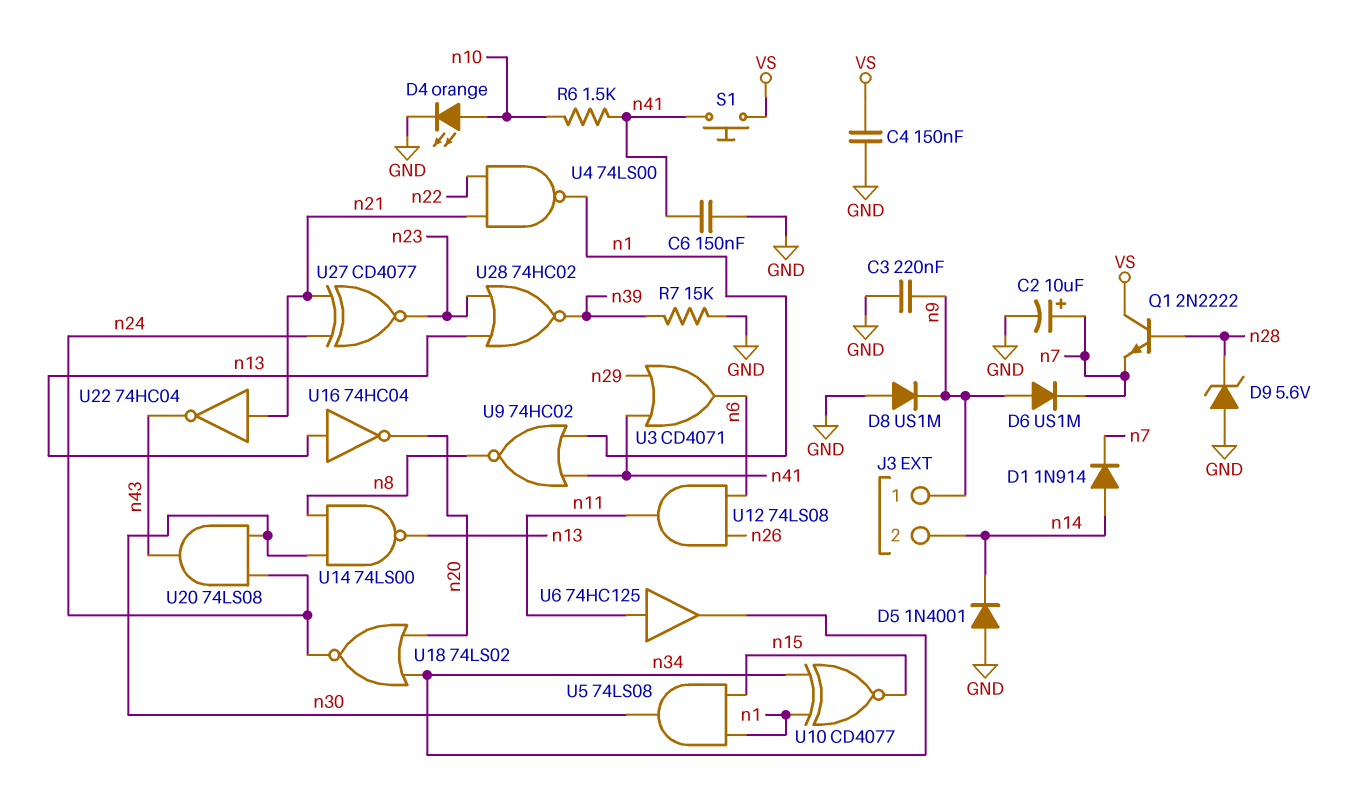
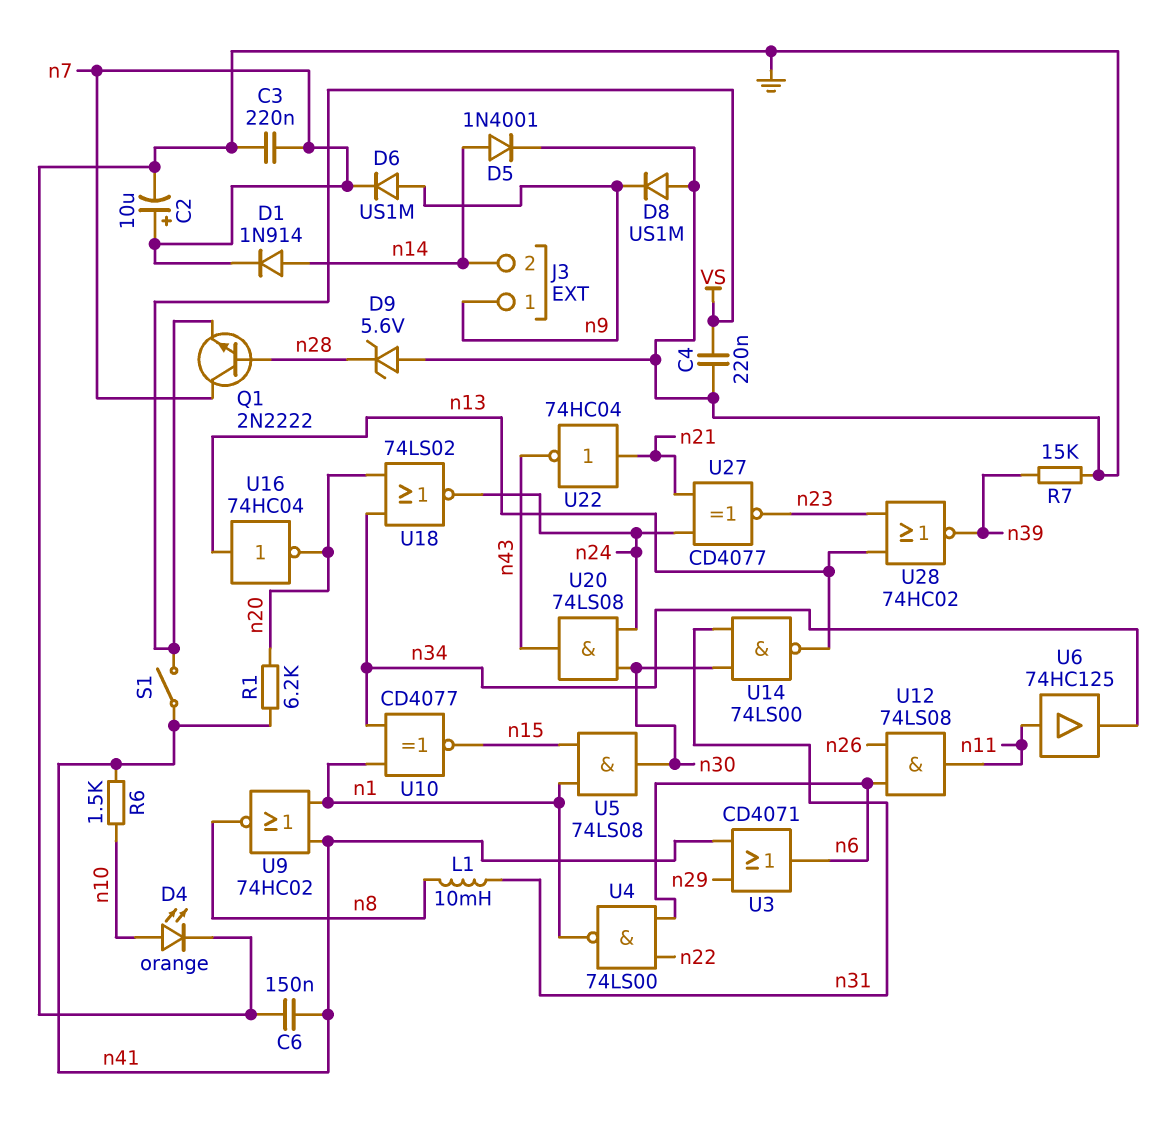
C3: 220nF (GND, n9) -> 220nF (GND, n7)
C4: 150nF (GND, VS) -> 220nF (GND, VS)
D5: diode 1N4001 (A GND, K n14) -> diode 1N4001 (A n14, K GND)
L1: none -> 10mH (n8, n31)
Q1: NPN 2N2222 (B n28, C VS, E n7) -> NPN 2N2222 (B n28, C n7, E VS)
R1: none -> 6.2k (n20, n41)
S1: button (VS, n41) -> switch (VS, n41)
U4: NAND 74LS00 (in n21, in n22, out n1) -> NAND 74LS00 (in n6, in n22, out n1)
U14: NAND 74LS00 (in n8, in n30, out n13) -> NAND 74LS00 (in n30, in n31, out n13)

